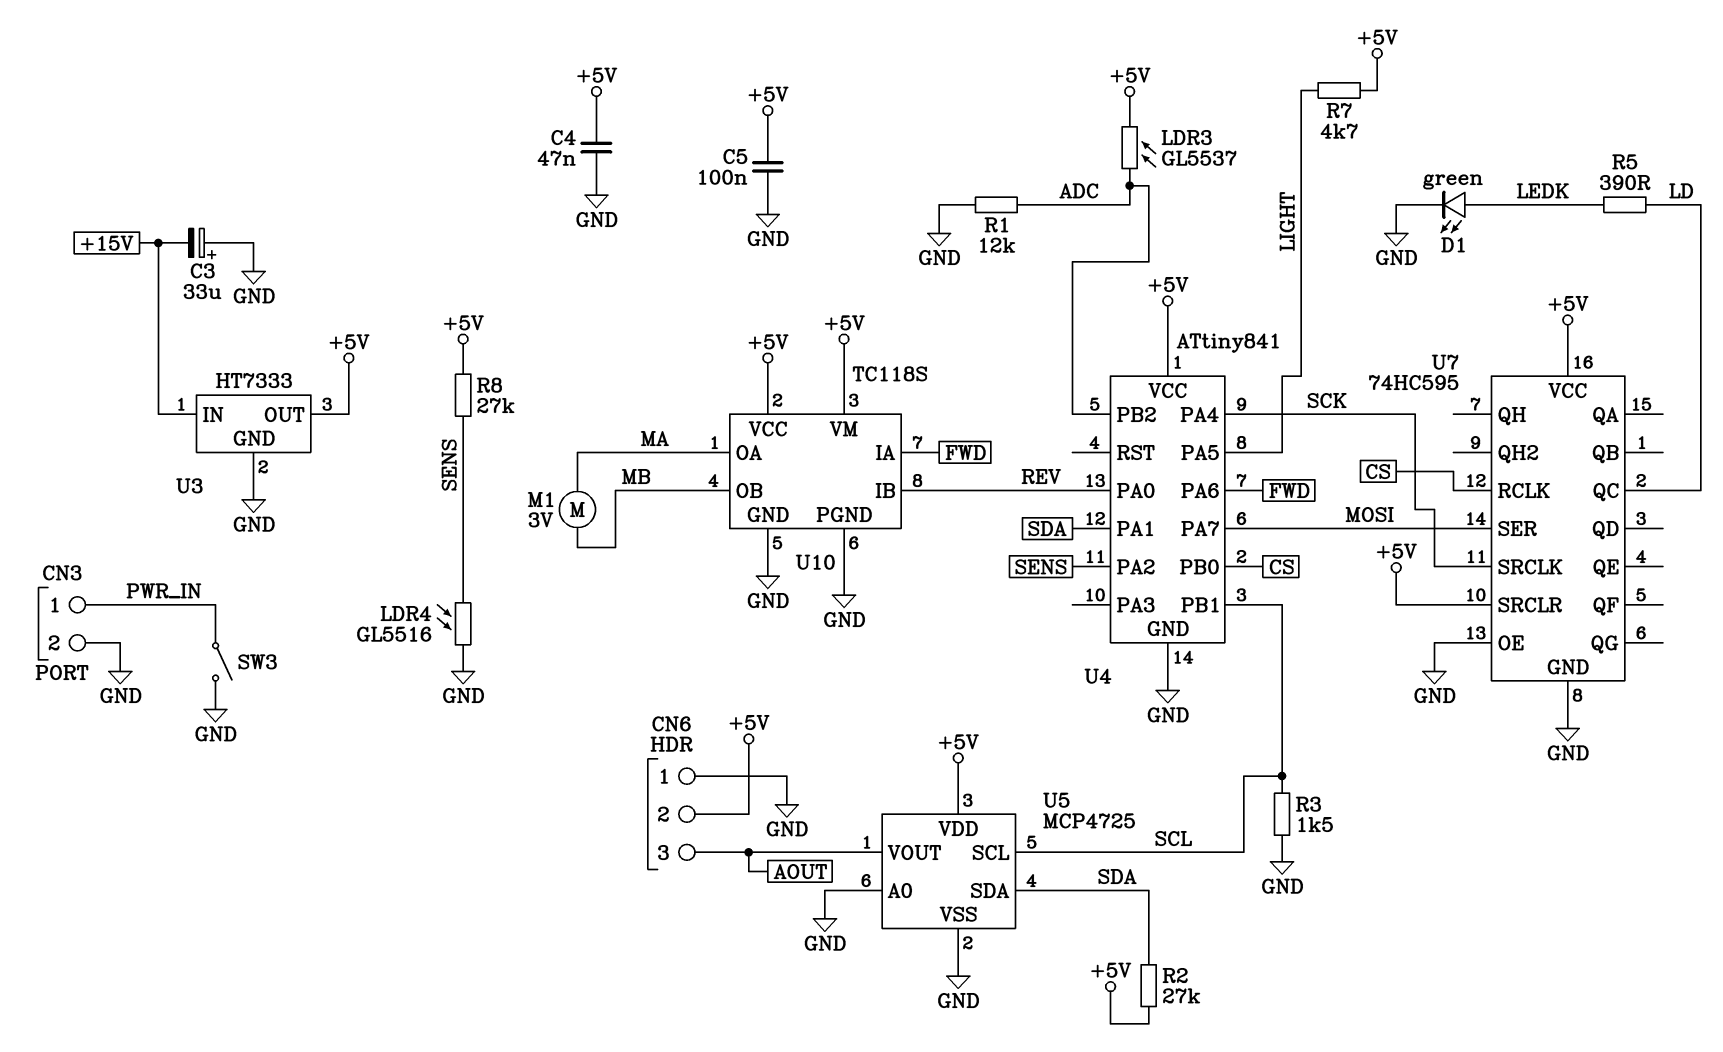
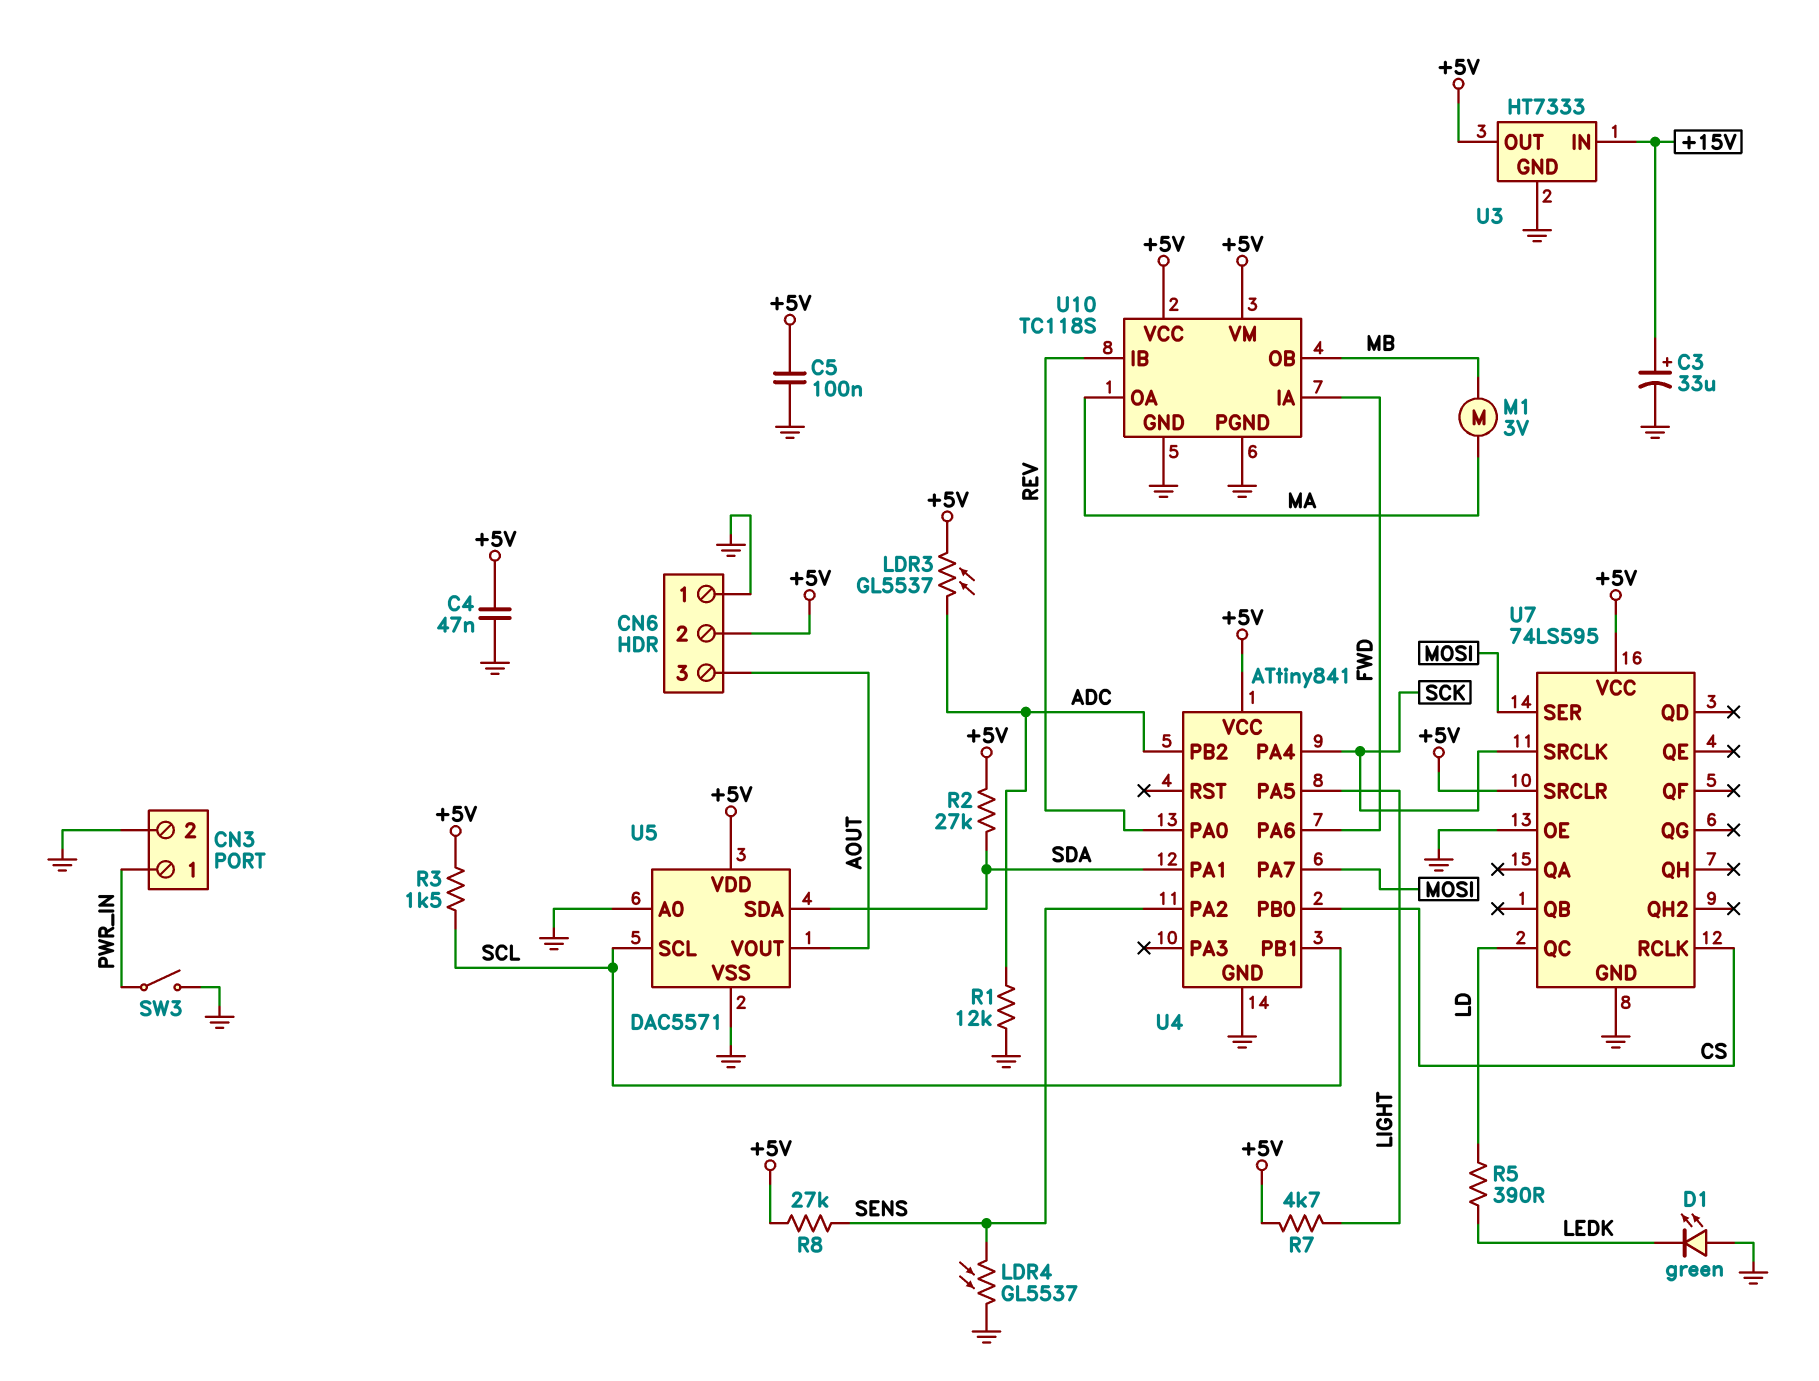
C3: 33uF (plus GND, minus +15V) -> 33uF (plus +15V, minus GND)
D1: LED green (A LEDK, K GND) -> LED green (A GND, K LEDK)
LDR4: GL5516 (GND, SENS) -> GL5537 (GND, SENS)
R3: 1.5k (GND, SCL) -> 1.5k (+5V, SCL)
U5: MCP4725 -> DAC5571
U7: 74HC595 -> 74LS595

